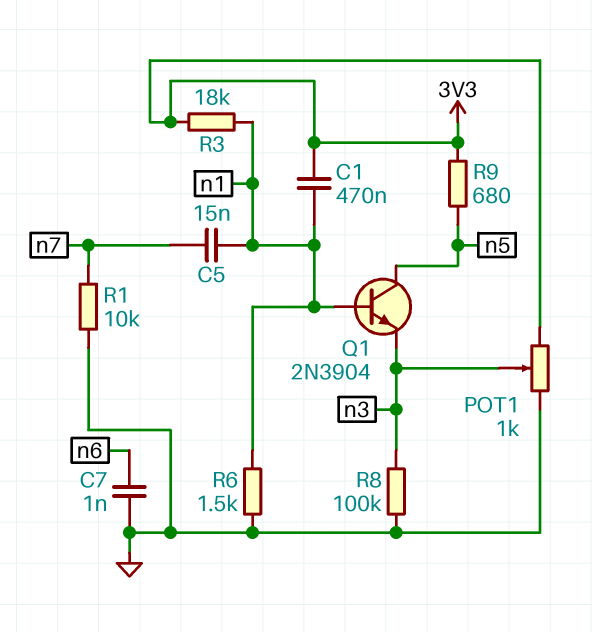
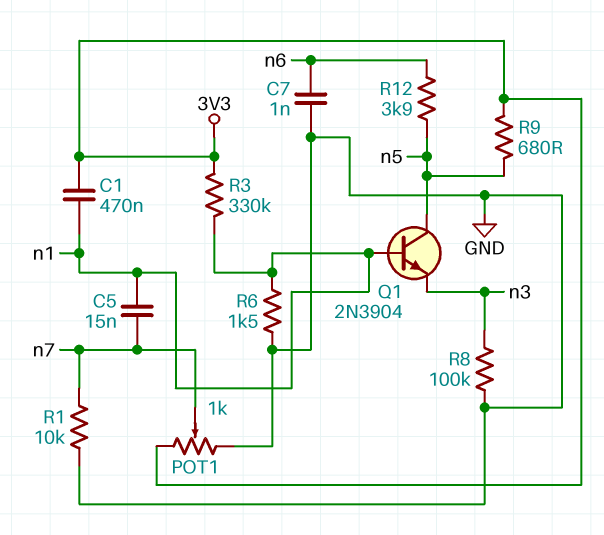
POT1: 1k (3V3, GND, wiper n3) -> 1k (3V3, GND, wiper n7)
R3: 18k (3V3, n1) -> 330k (3V3, n1)
R12: none -> 3.9k (n5, n6)

